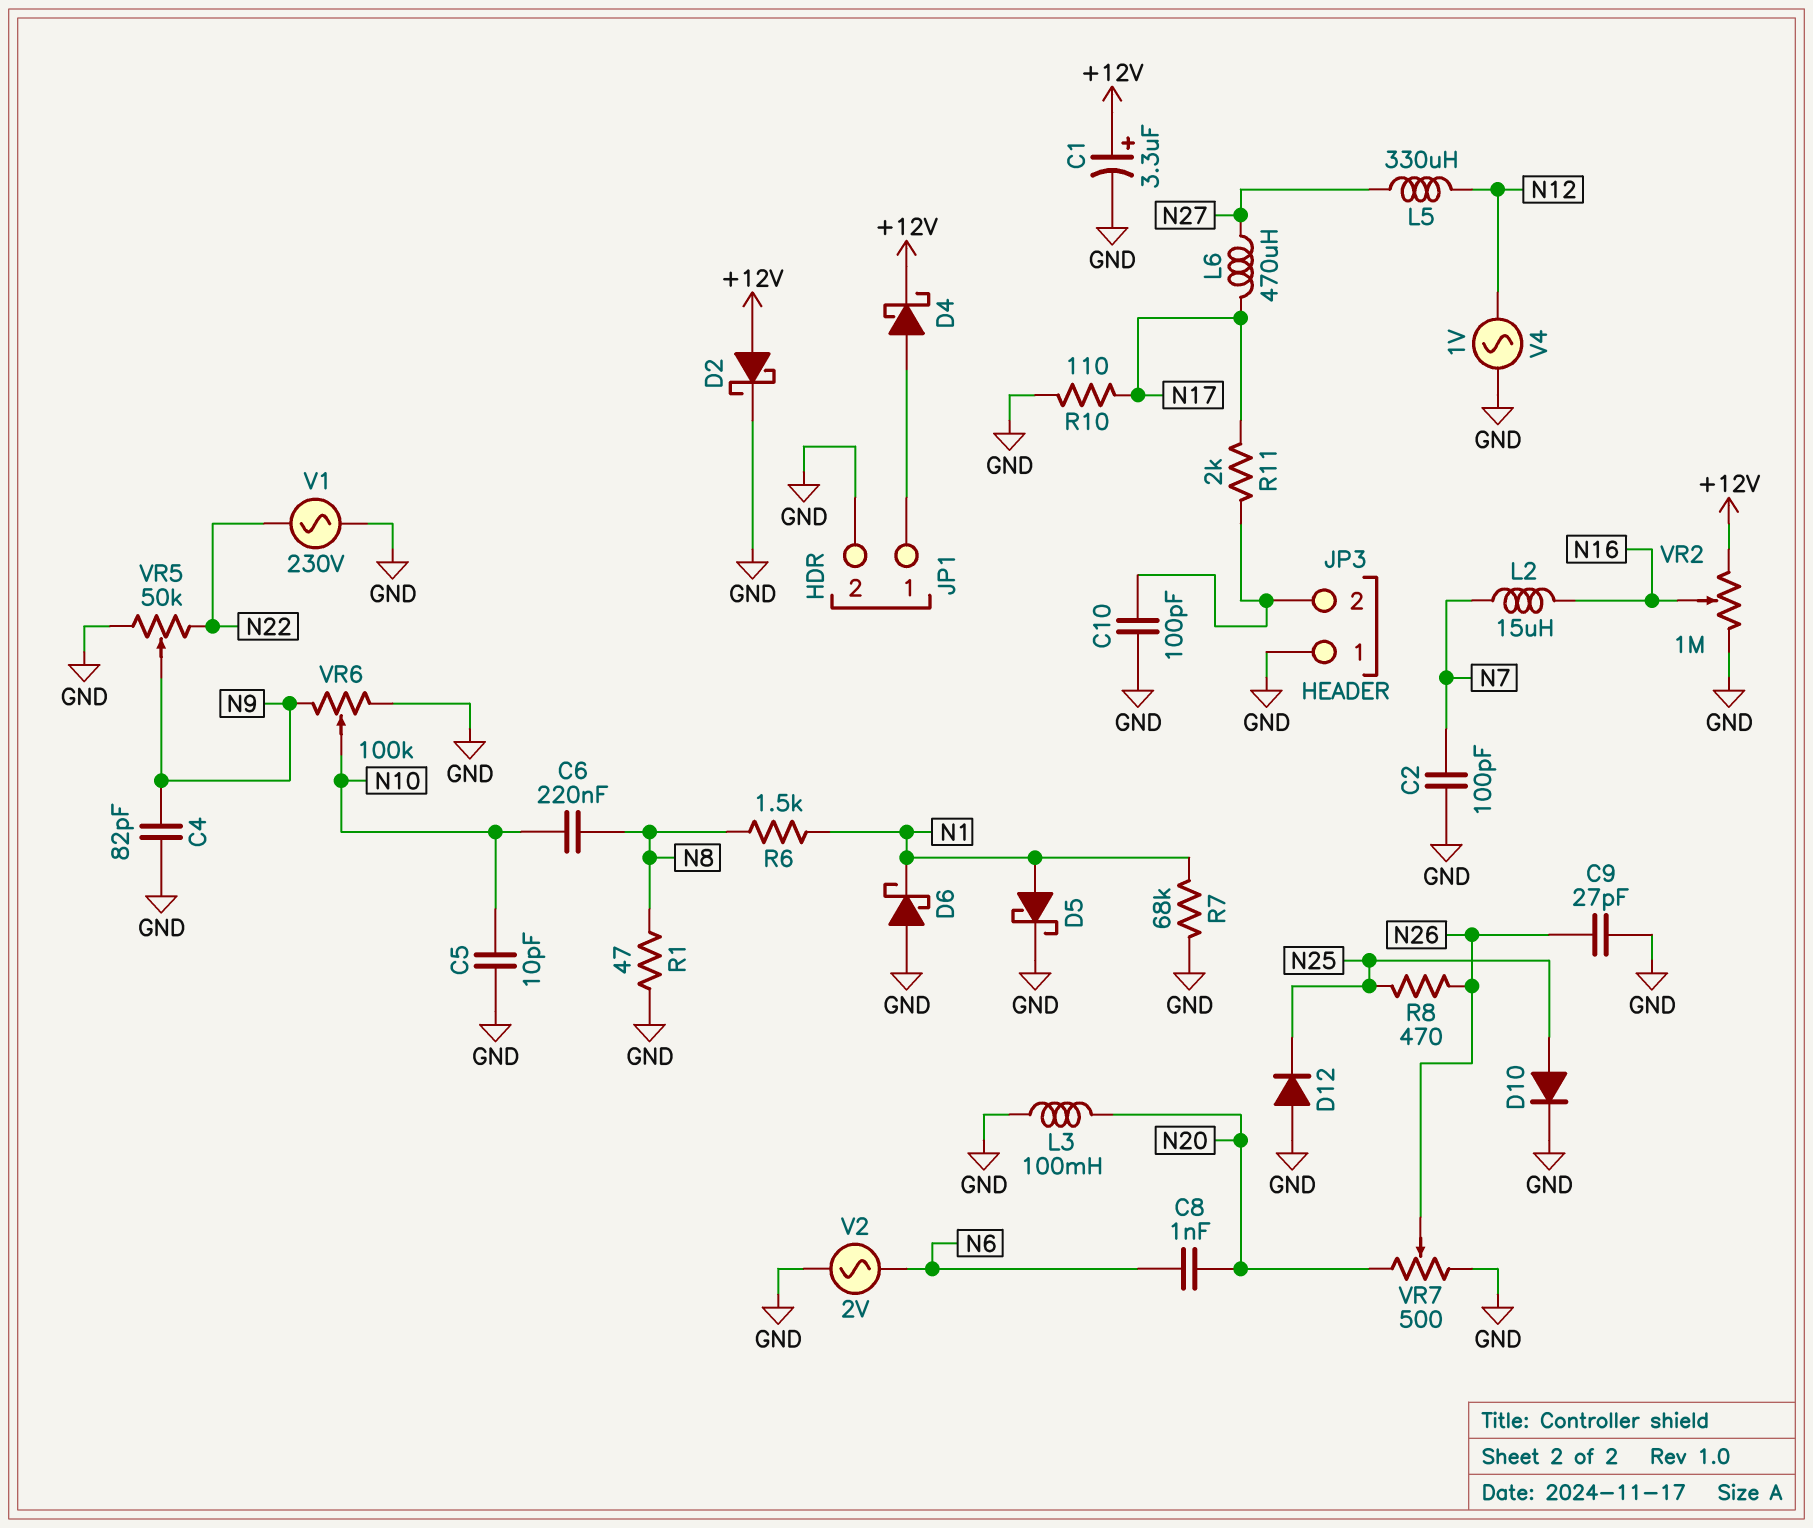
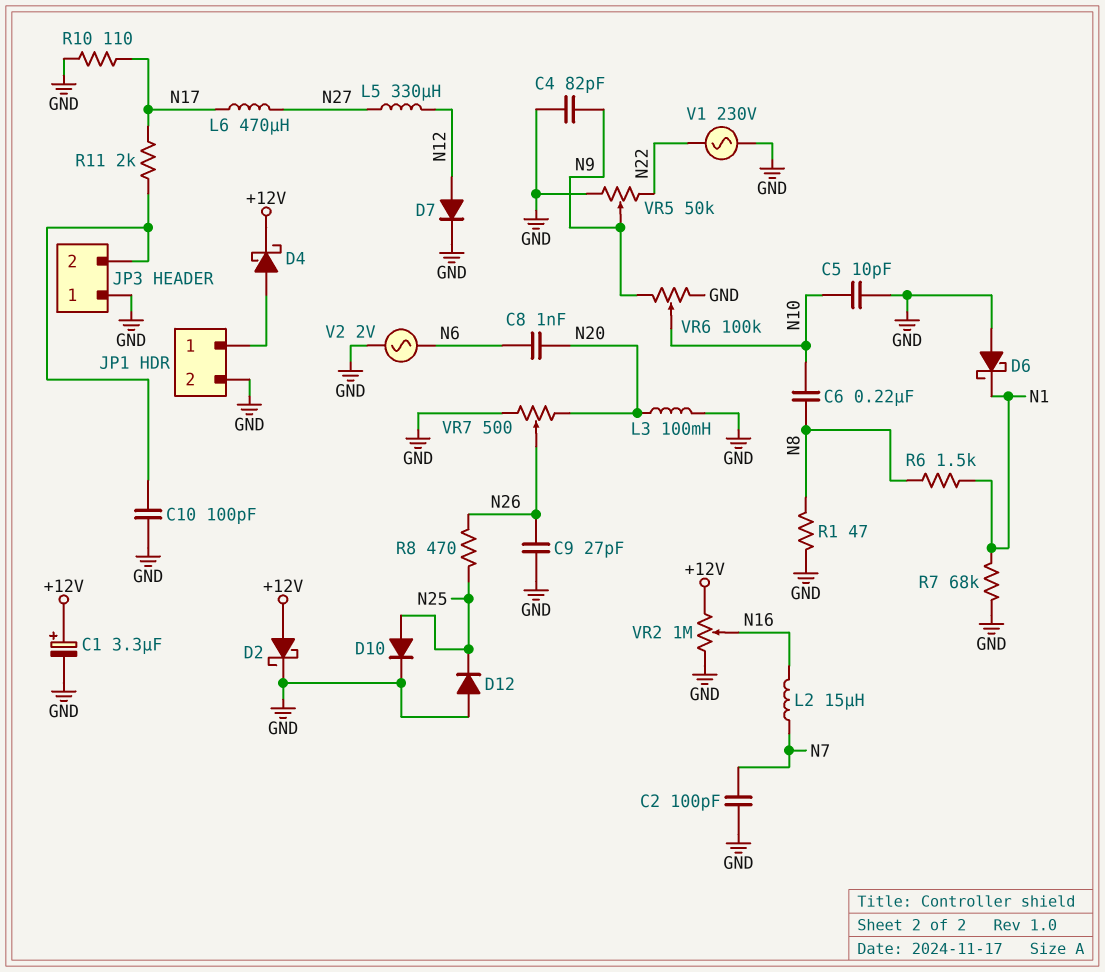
D5: schottky (A N1, K GND) -> none
D7: none -> diode (A N12, K GND)
V4: AC 1V (GND, N12) -> none

